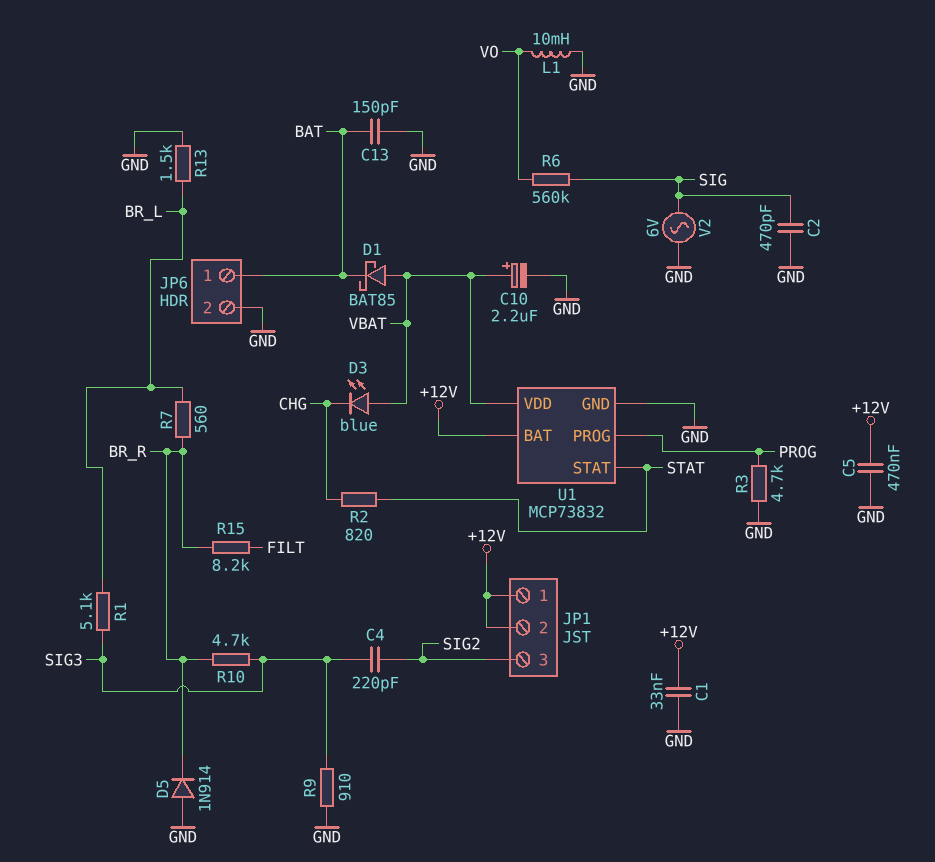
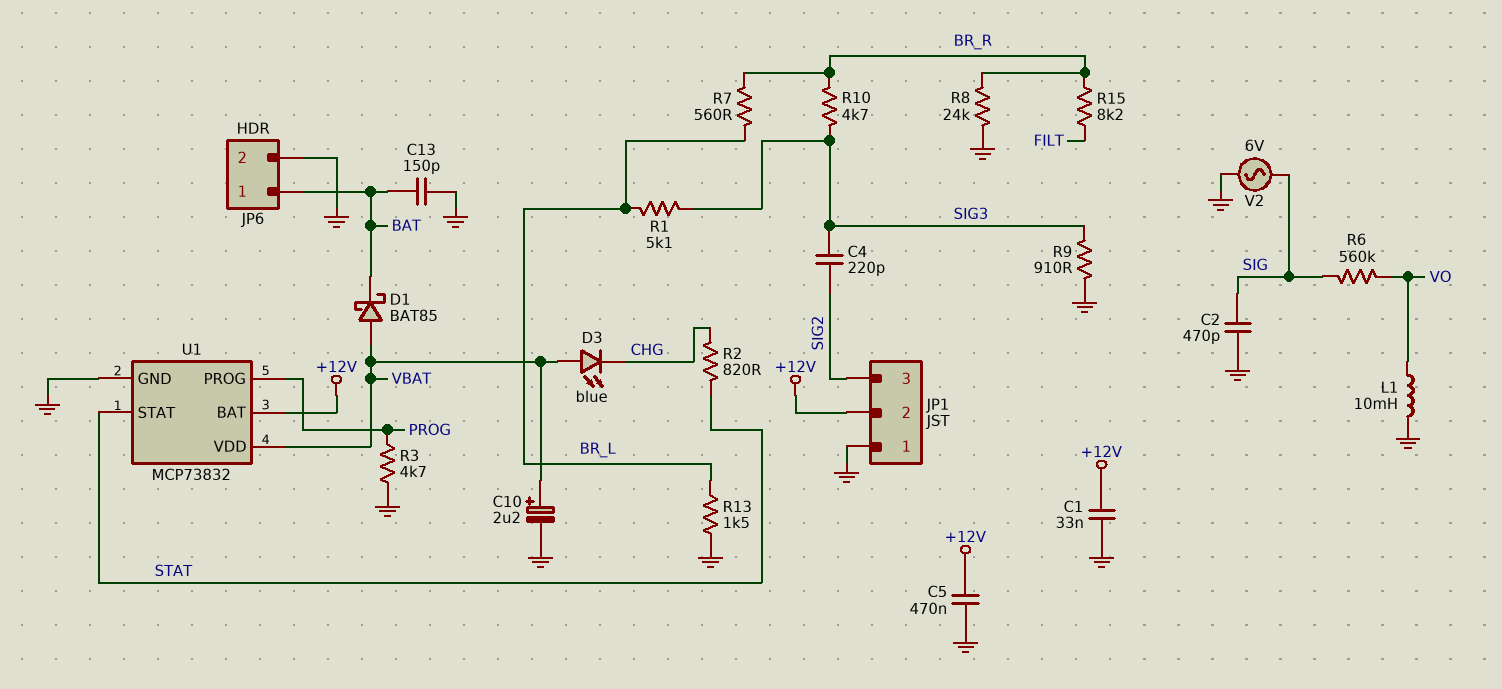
D5: diode 1N914 (A GND, K BR_R) -> none
JP1 pin 1: +12V -> GND
R8: none -> 24k (BR_R, GND)

